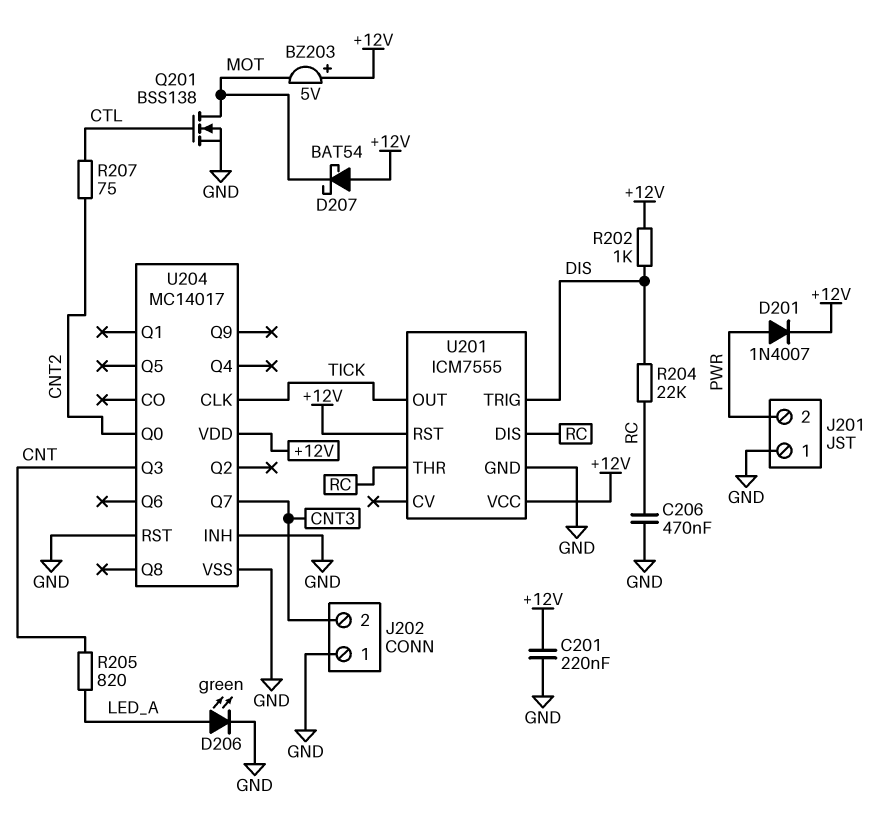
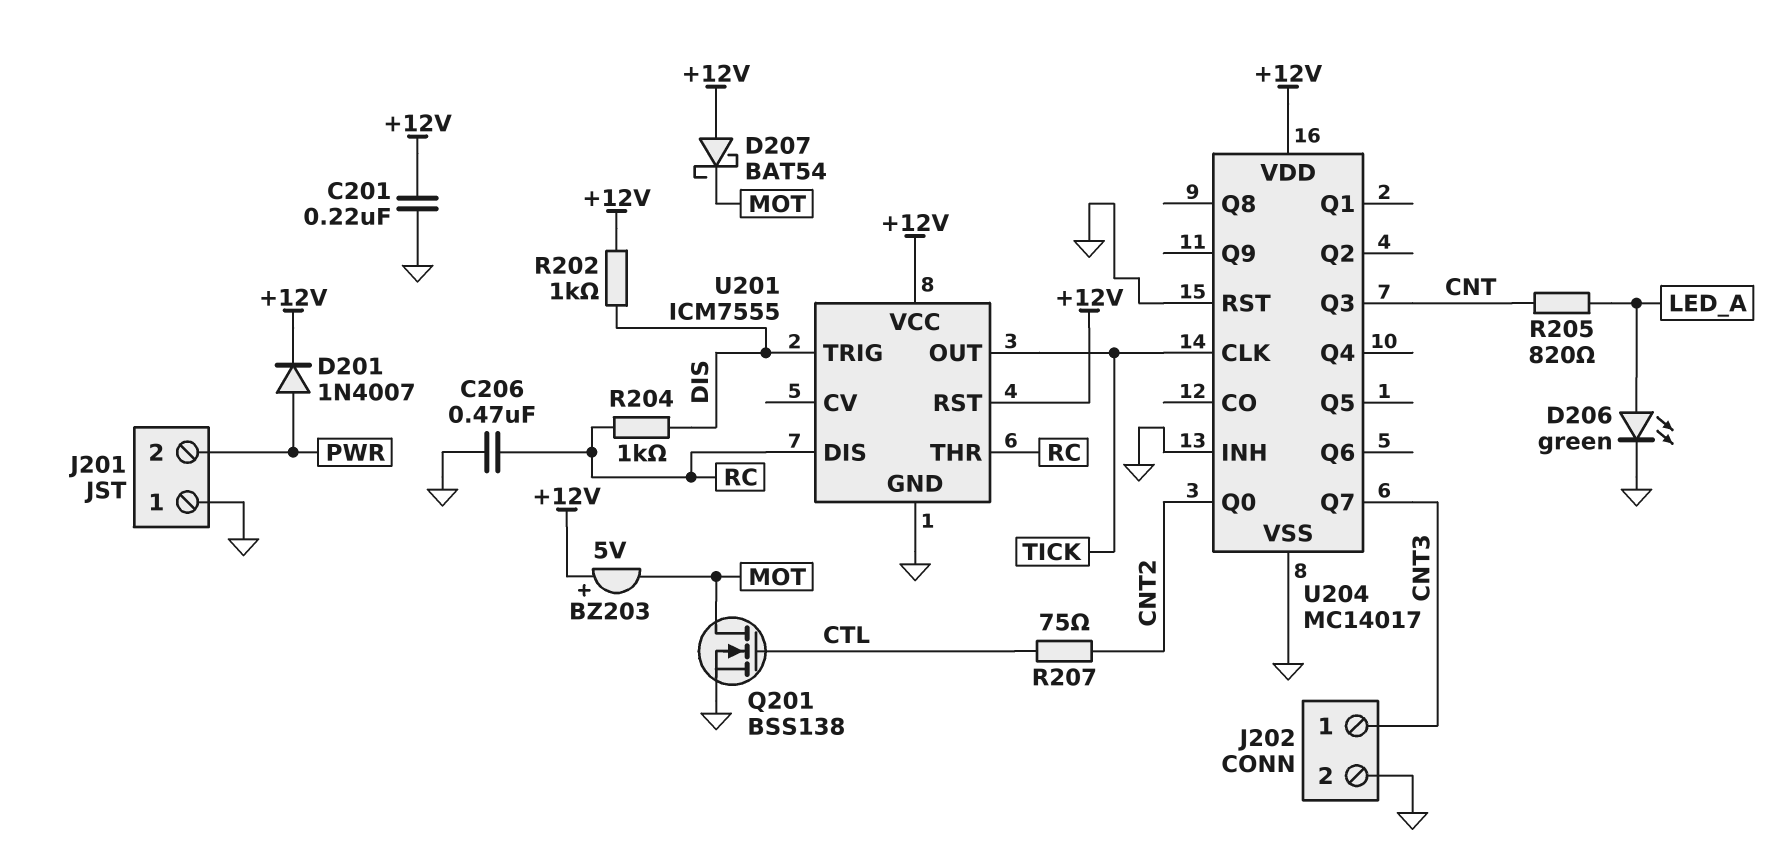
J202 pin 1: GND -> CNT3
J202 pin 2: CNT3 -> GND
R204: 22k (DIS, RC) -> 1k (DIS, RC)

